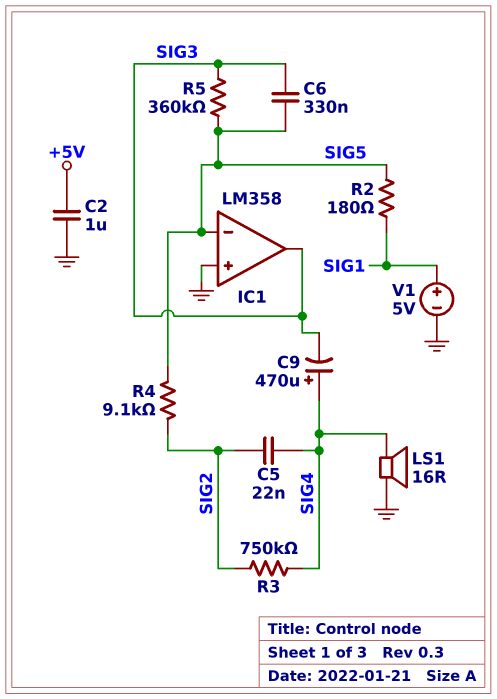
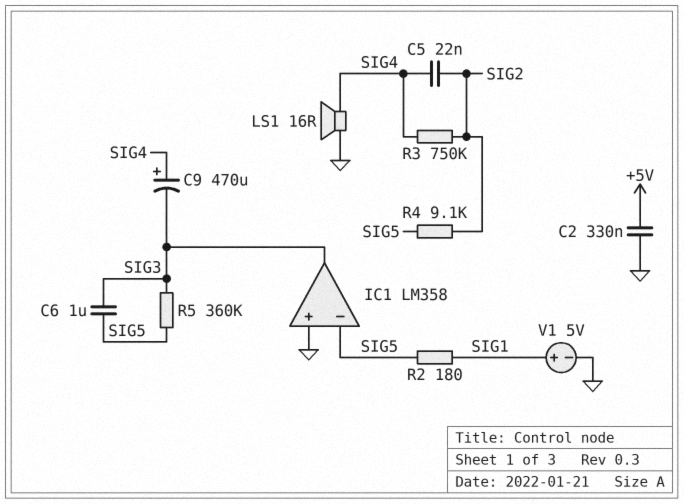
C2: 1uF (+5V, GND) -> 330nF (+5V, GND)
C6: 330nF (SIG3, SIG5) -> 1uF (SIG3, SIG5)

